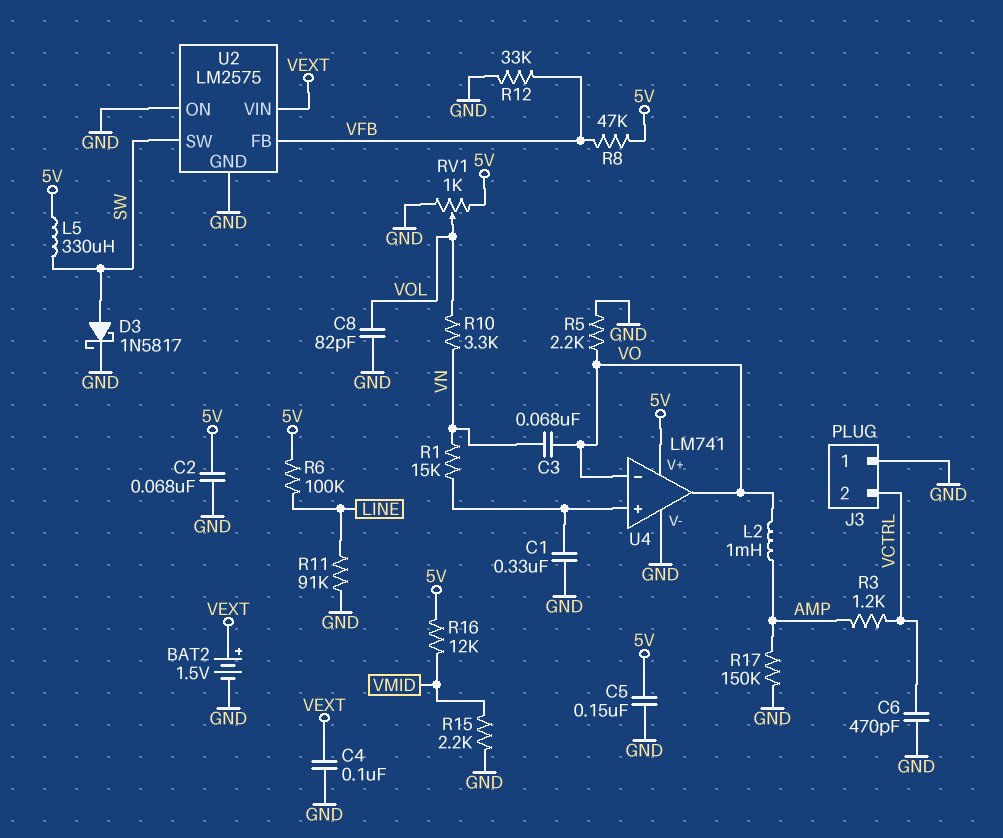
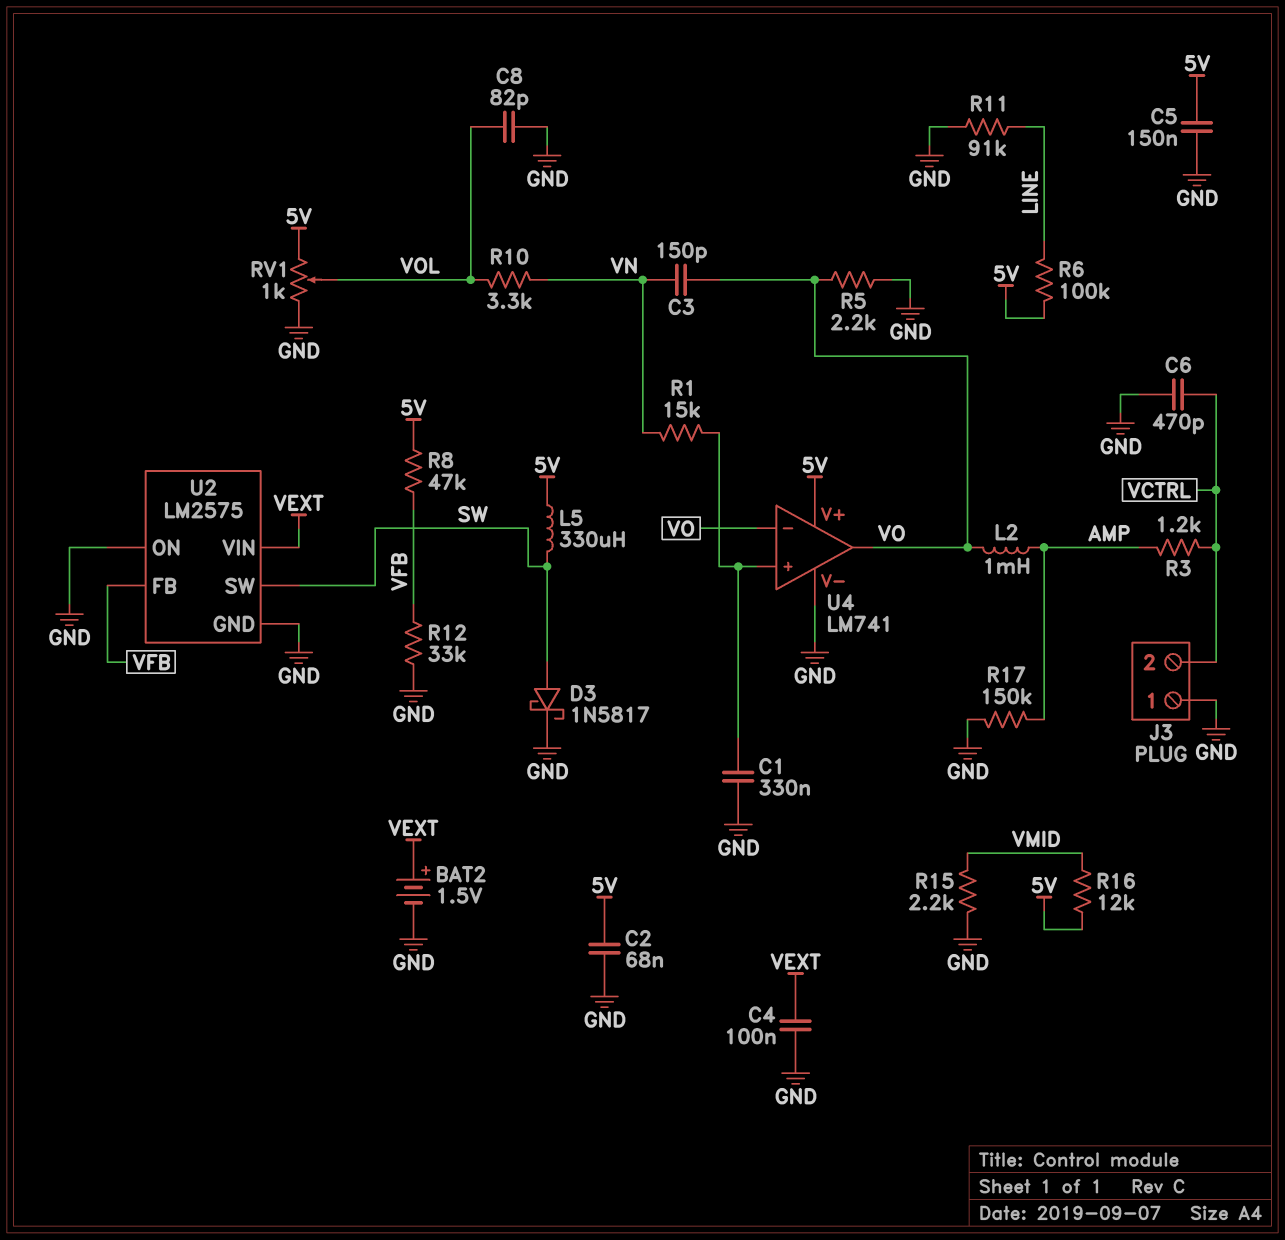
C3: 68nF (VN, VO) -> 150pF (VN, VO)

